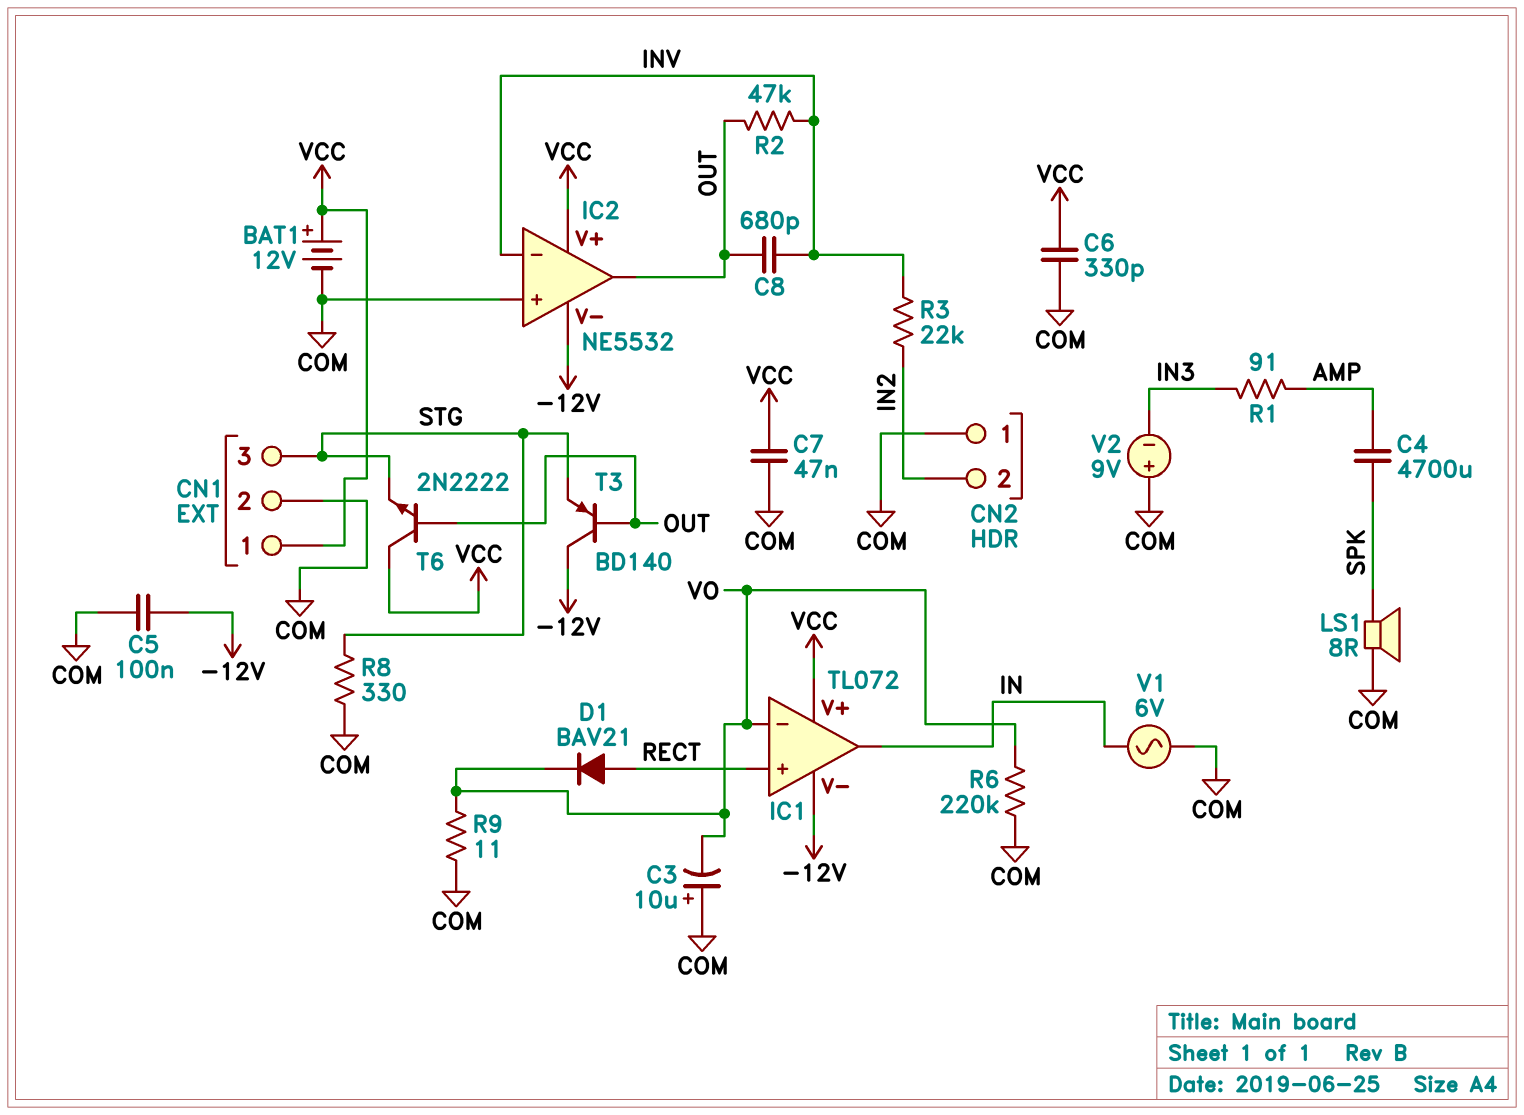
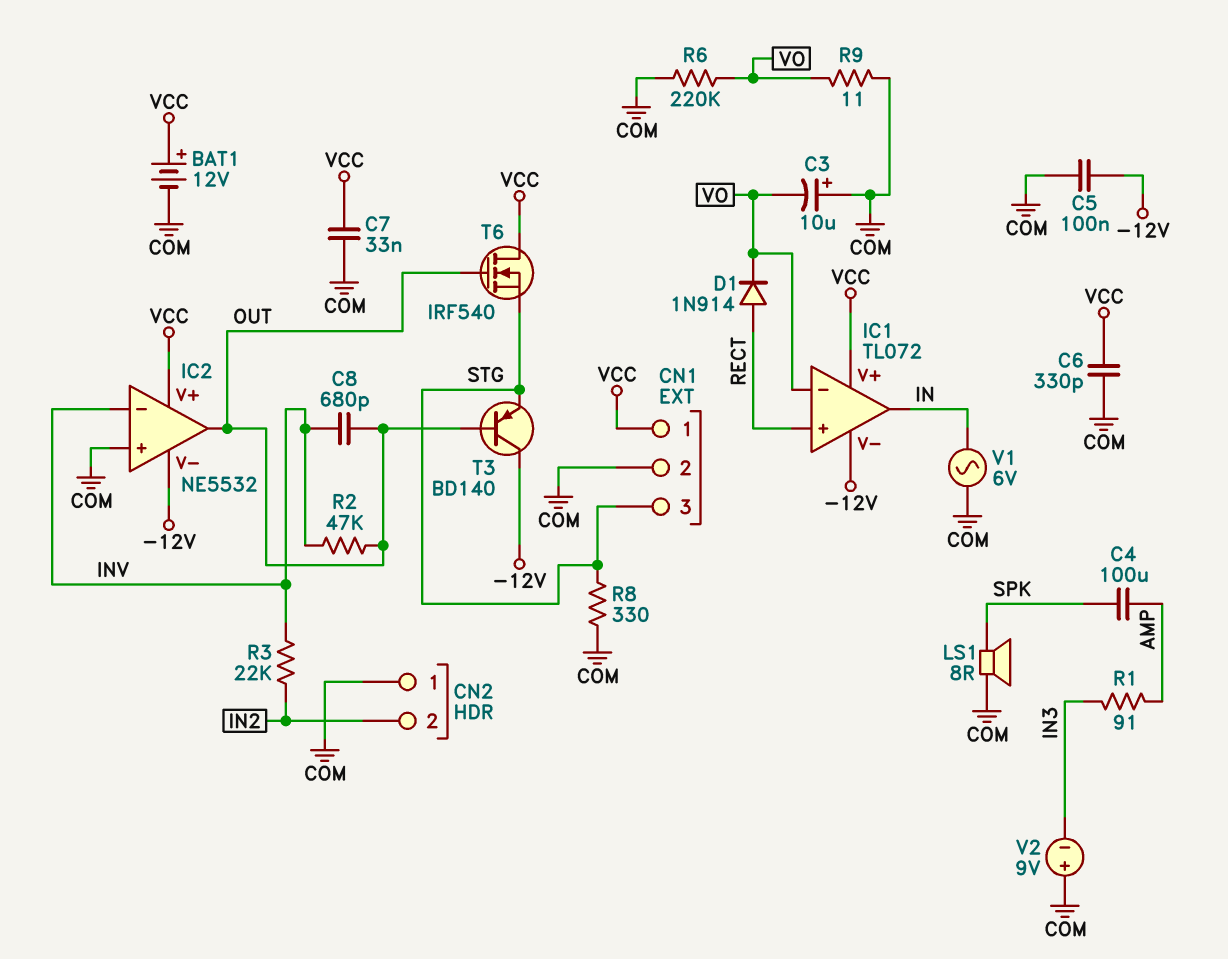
C4: 4700uF (AMP, SPK) -> 100uF (AMP, SPK)
C7: 47nF (COM, VCC) -> 33nF (COM, VCC)
D1: diode BAV21 (A RECT, K VO) -> diode 1N914 (A RECT, K VO)
T6: NPN 2N2222 (B OUT, C VCC, E STG) -> NMOS IRF540 (G OUT, D VCC, S STG)

